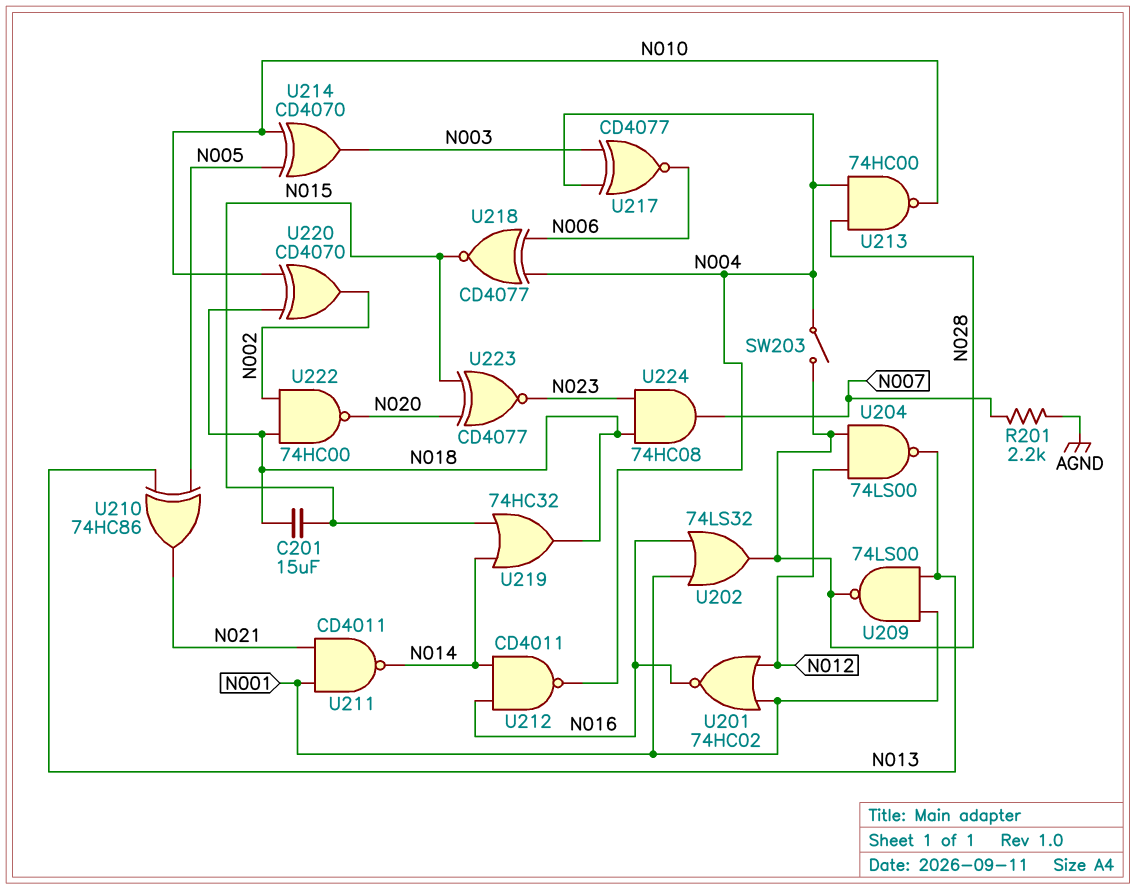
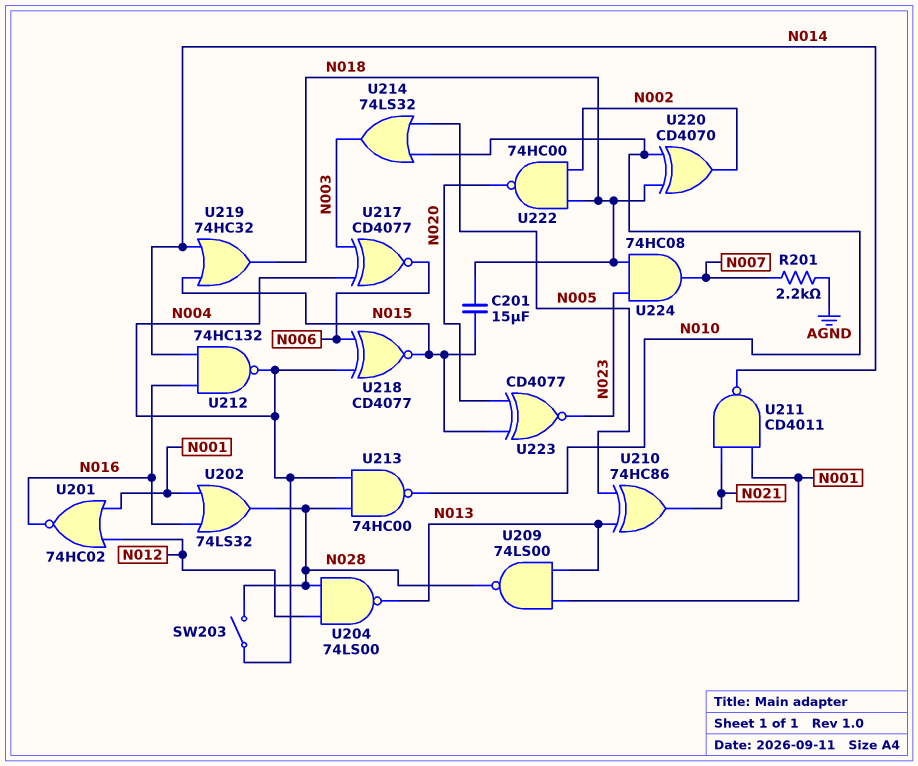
U212: NAND CD4011 (in N014, in N016, out N004) -> NAND 74HC132 (in N014, in N016, out N004)
U214: XOR CD4070 (in N005, in N010, out N003) -> OR 74LS32 (in N005, in N010, out N003)

